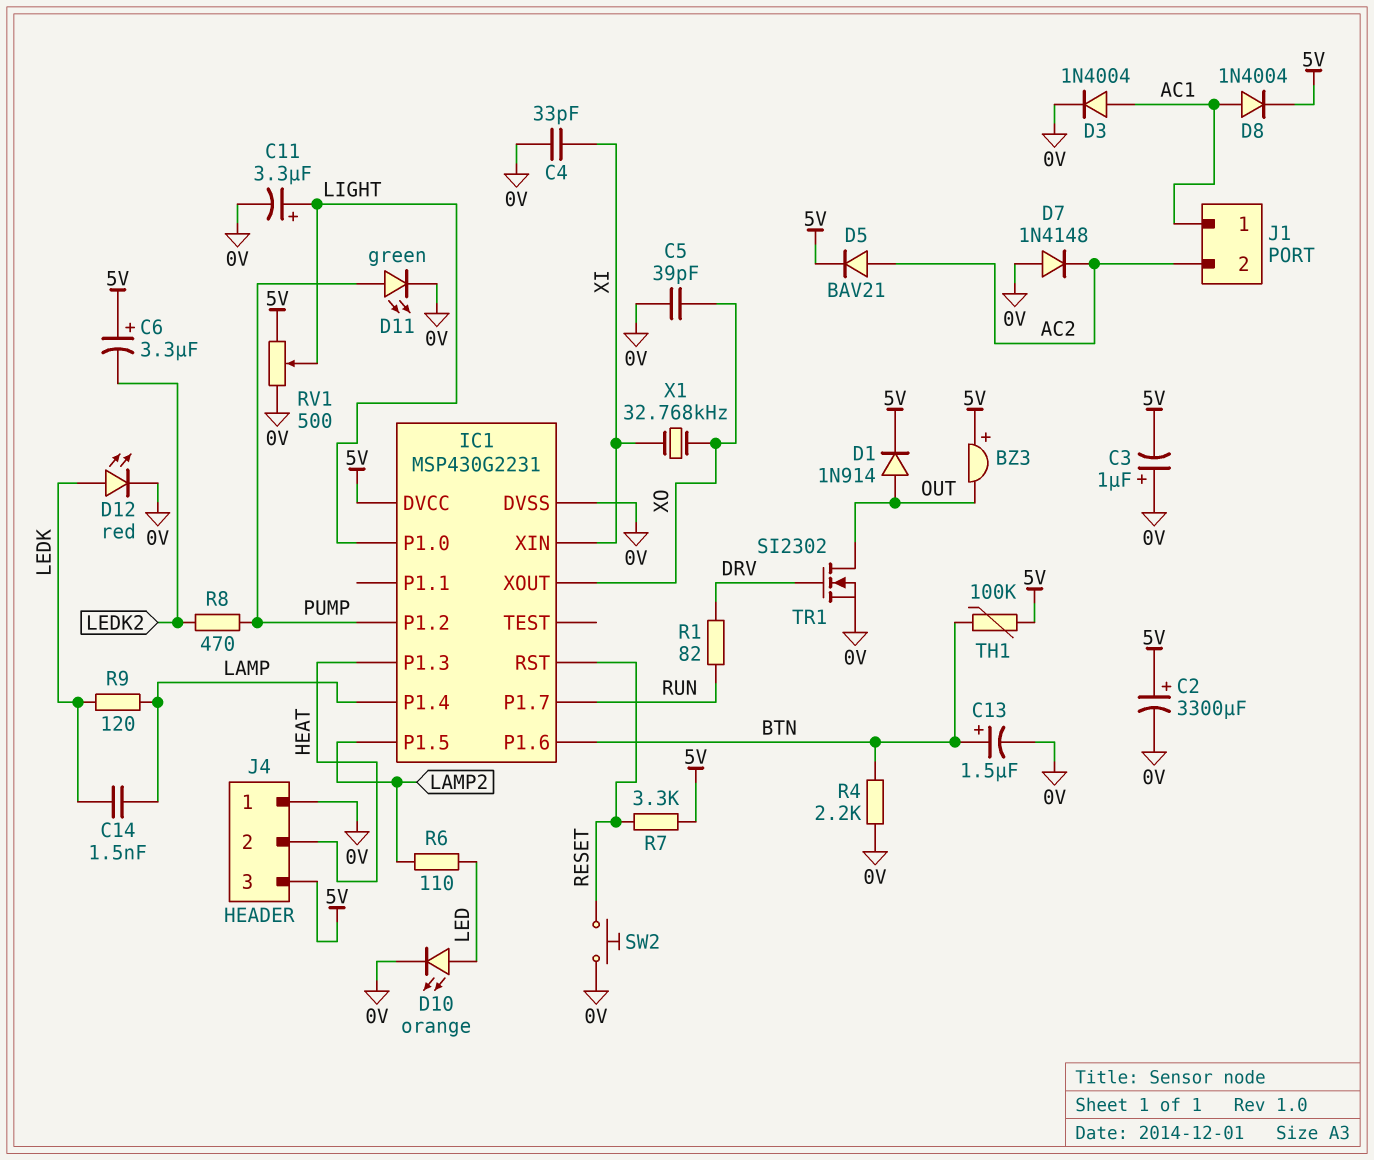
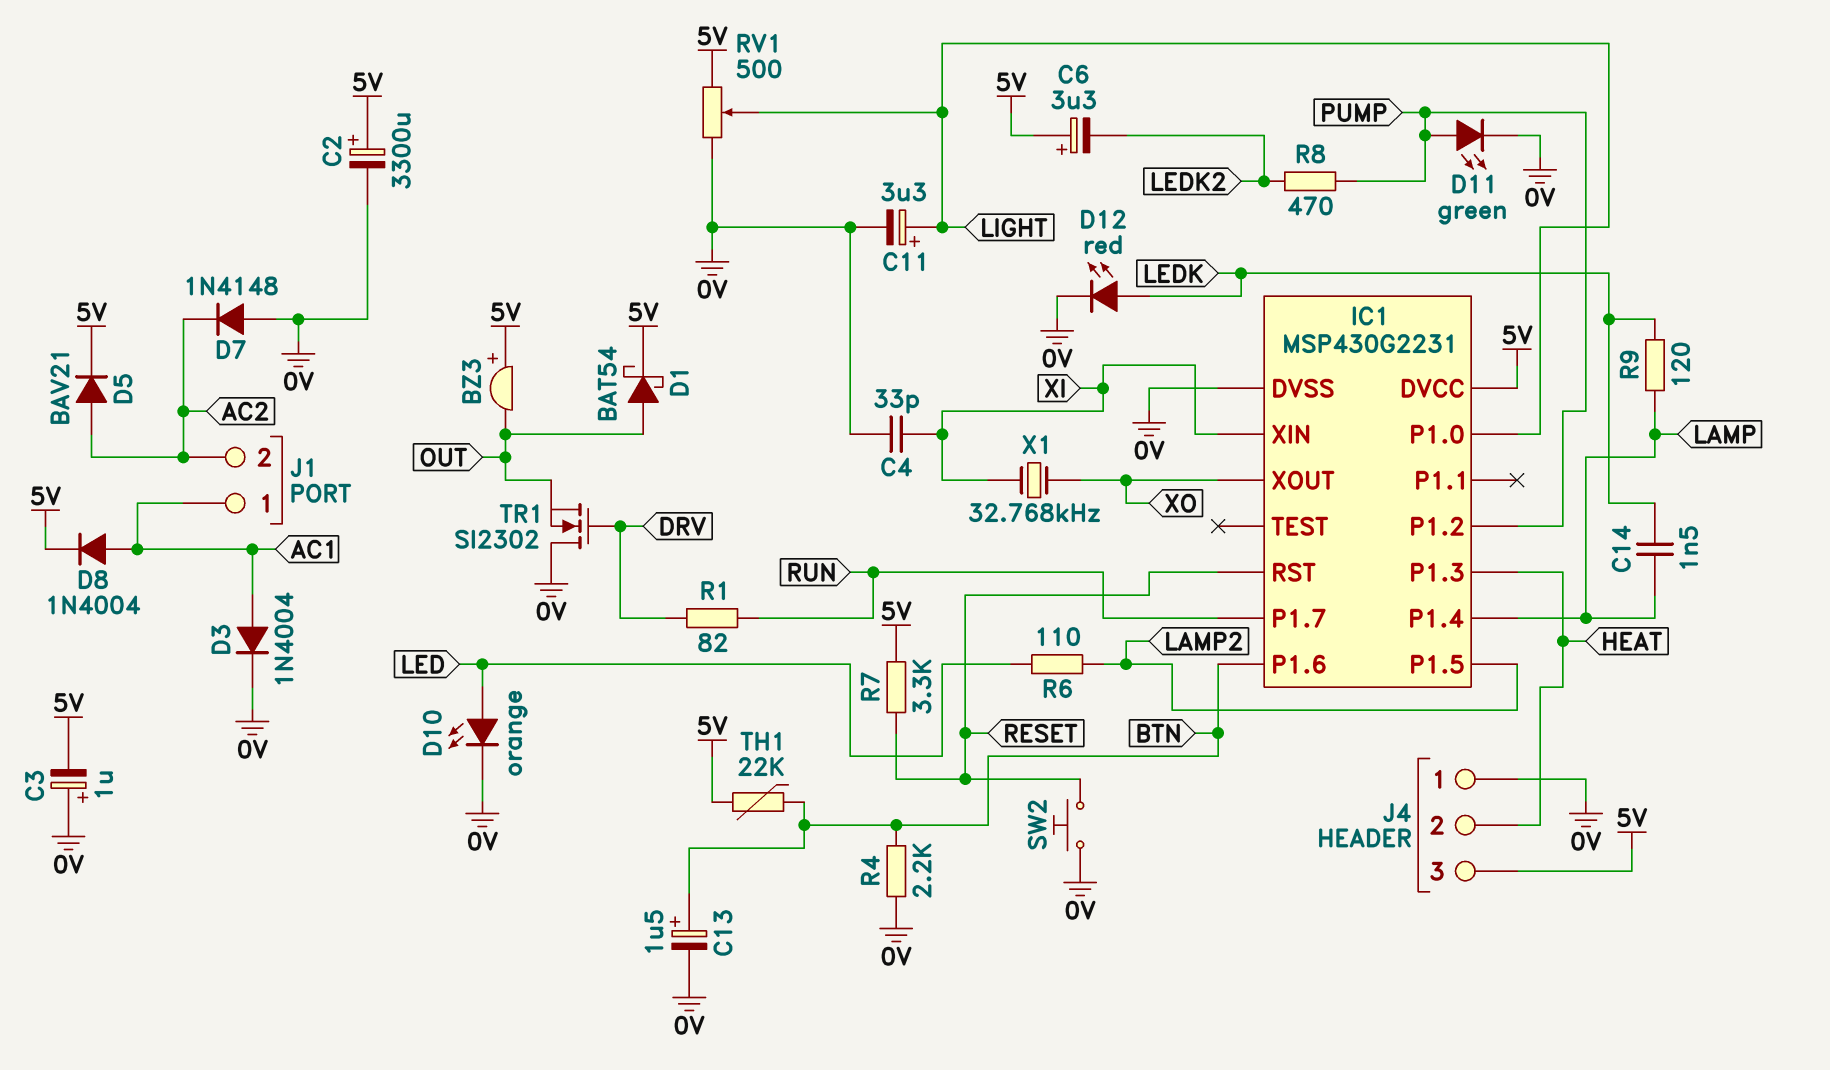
C5: 39pF (0V, XO) -> none
D1: diode 1N914 (A OUT, K 5V) -> schottky BAT54 (A OUT, K 5V)
TH1: 100k (5V, BTN) -> 22k (5V, BTN)
TR1: NMOS SI2302 (G DRV, D OUT, S 0V) -> NMOS SI2302 (G DRV, D 0V, S OUT)

